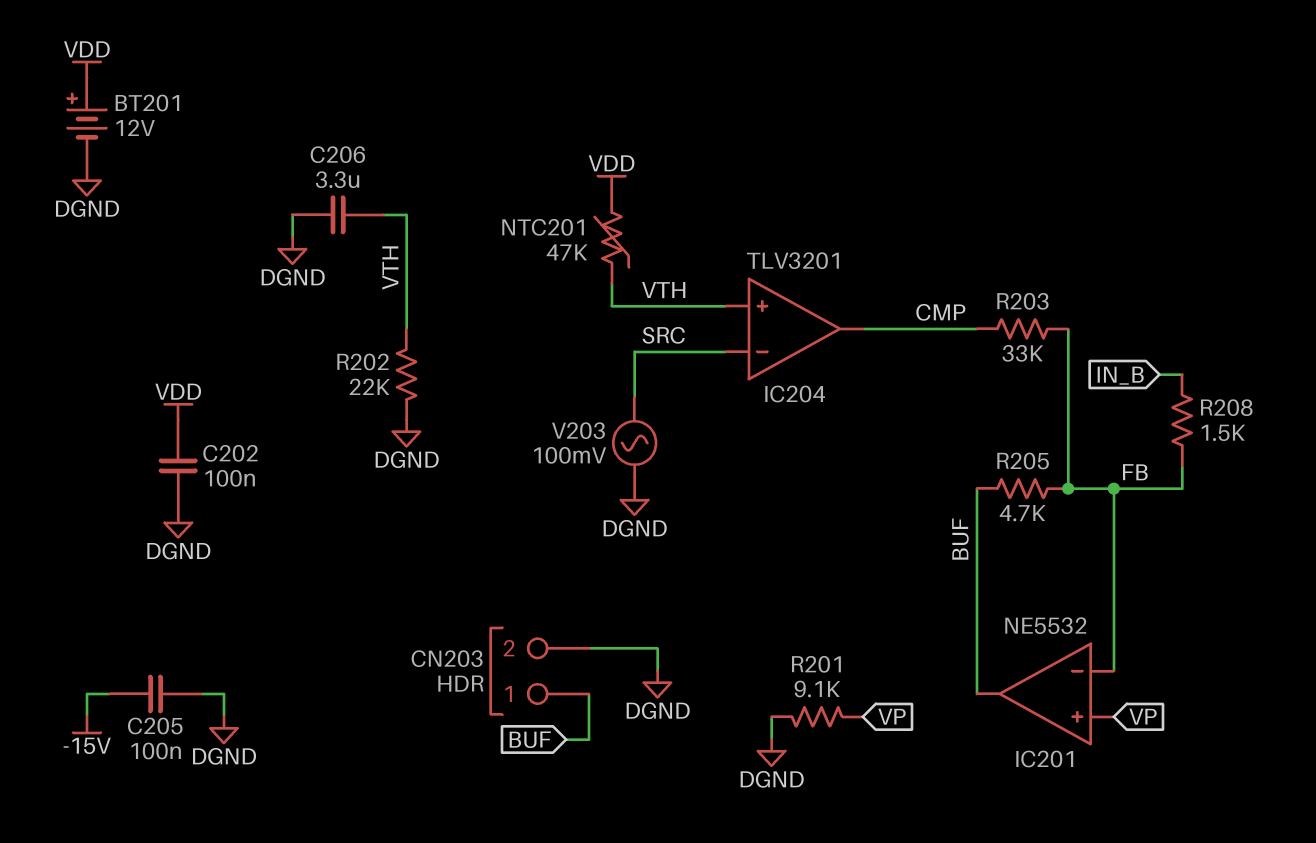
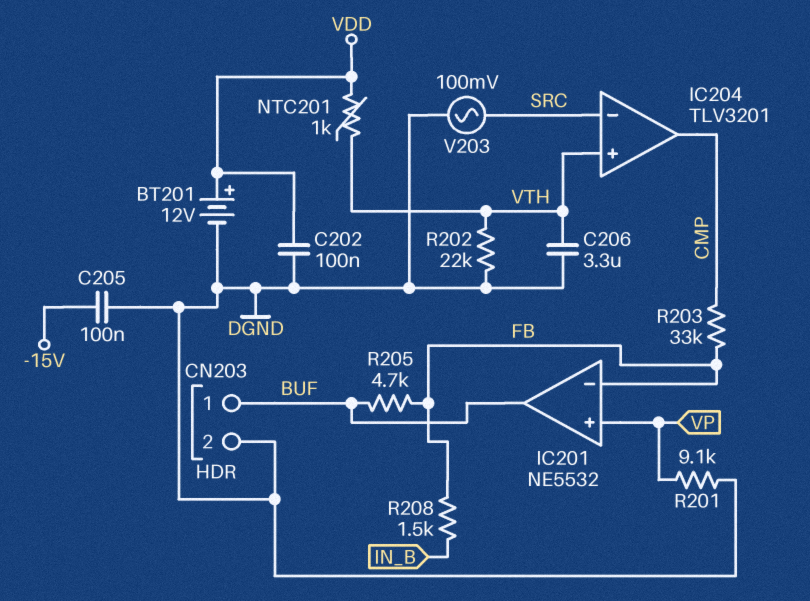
NTC201: 47k (VDD, VTH) -> 1k (VDD, VTH)

